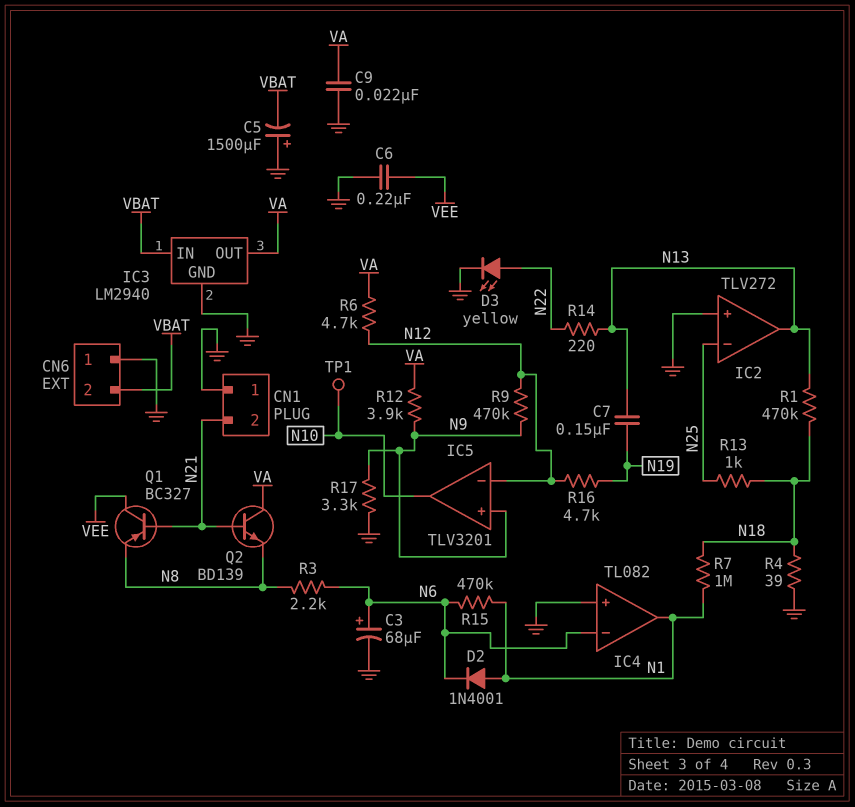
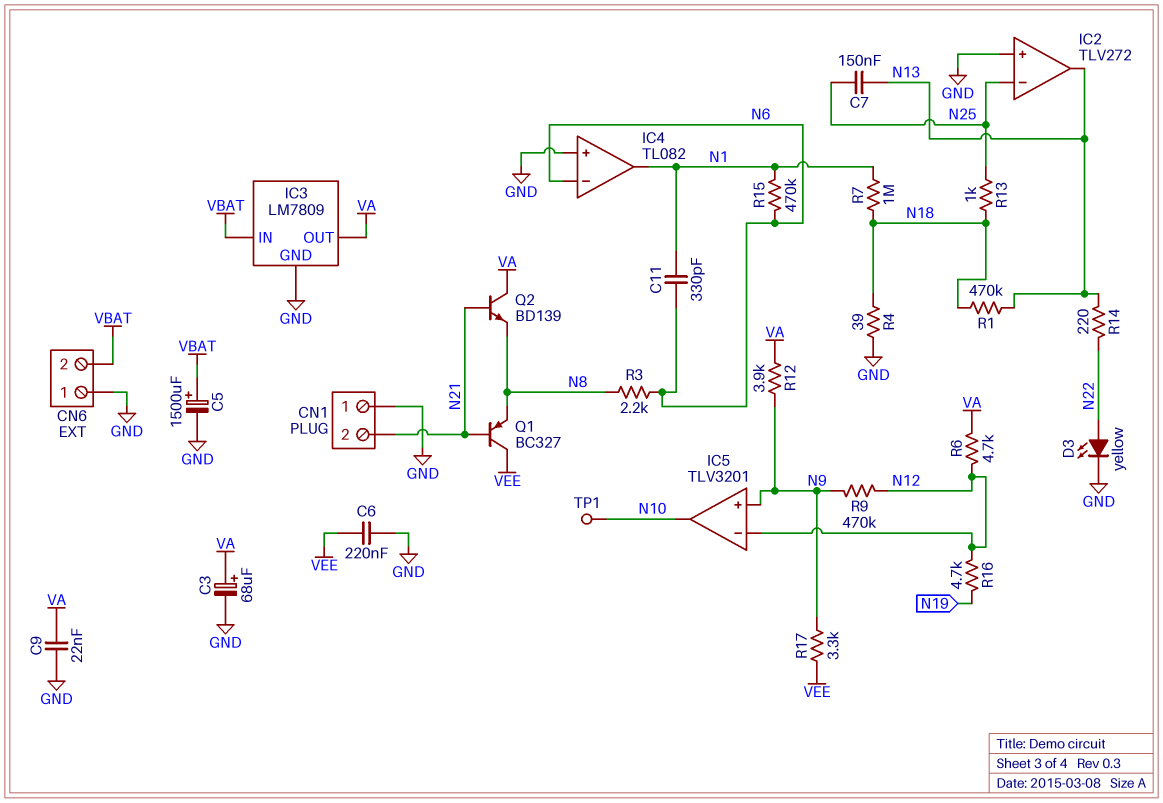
C3: 68uF (plus N6, minus GND) -> 68uF (plus VA, minus GND)
C5: 1500uF (plus GND, minus VBAT) -> 1500uF (plus VBAT, minus GND)
C7: 150nF (N13, N19) -> 150nF (N13, N25)
C11: none -> 330pF (N1, N6)
D2: diode 1N4001 (A N1, K N6) -> none
IC3: LM2940 -> LM7809
R17: 3.3k (GND, N9) -> 3.3k (N9, VEE)

